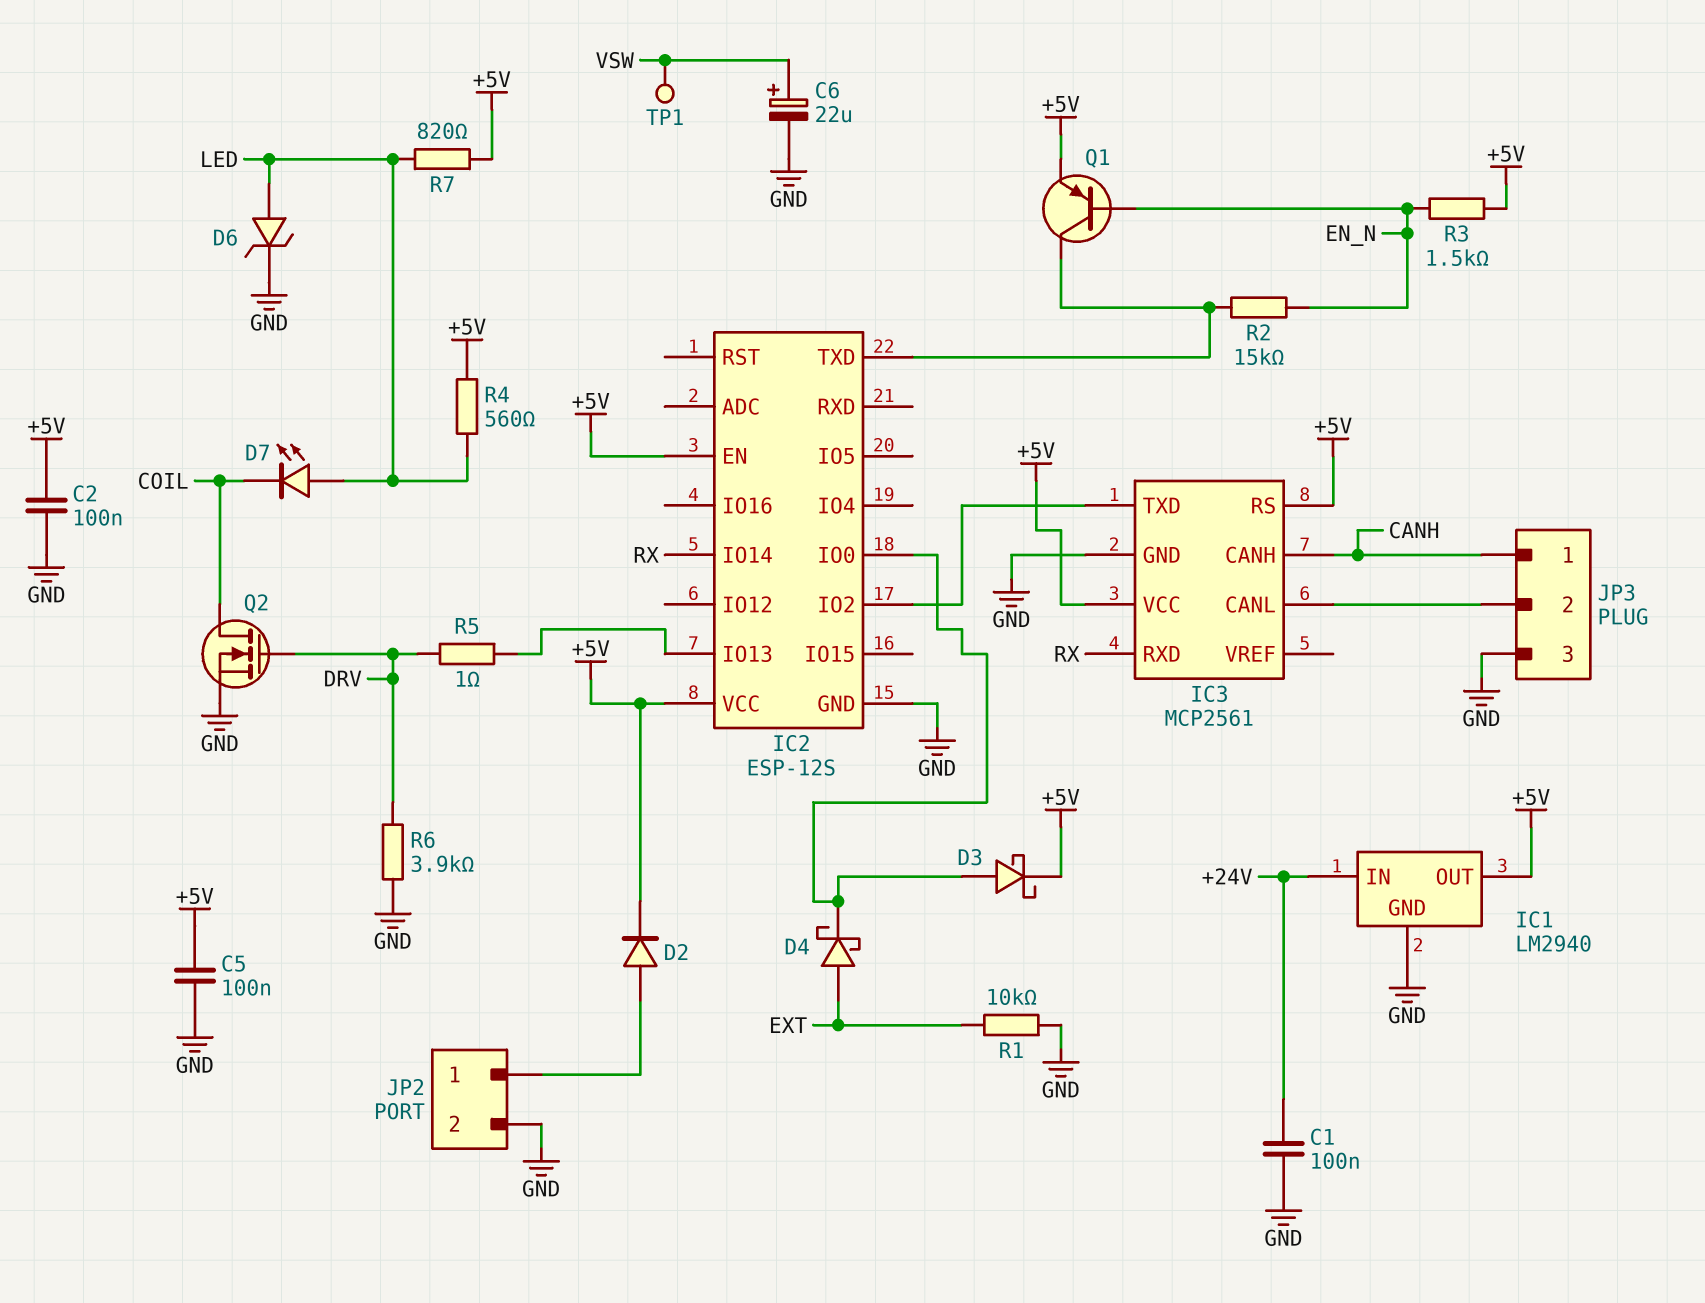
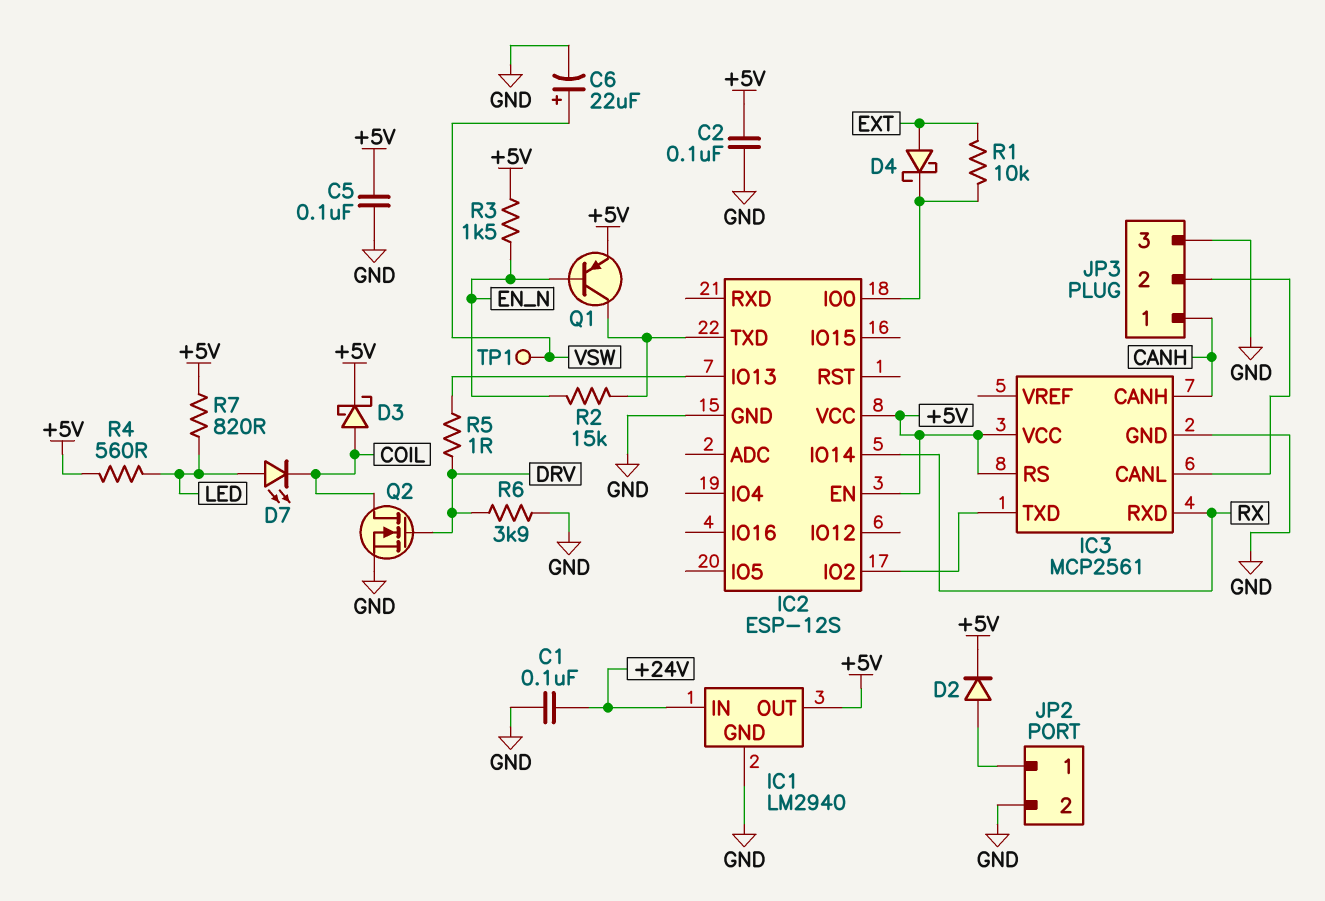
D3: schottky (A IC2/IO0, K +5V) -> schottky (A COIL, K +5V)
D6: zener (A LED, K GND) -> none
R1: 10k (EXT, GND) -> 10k (EXT, IC2/IO0)

